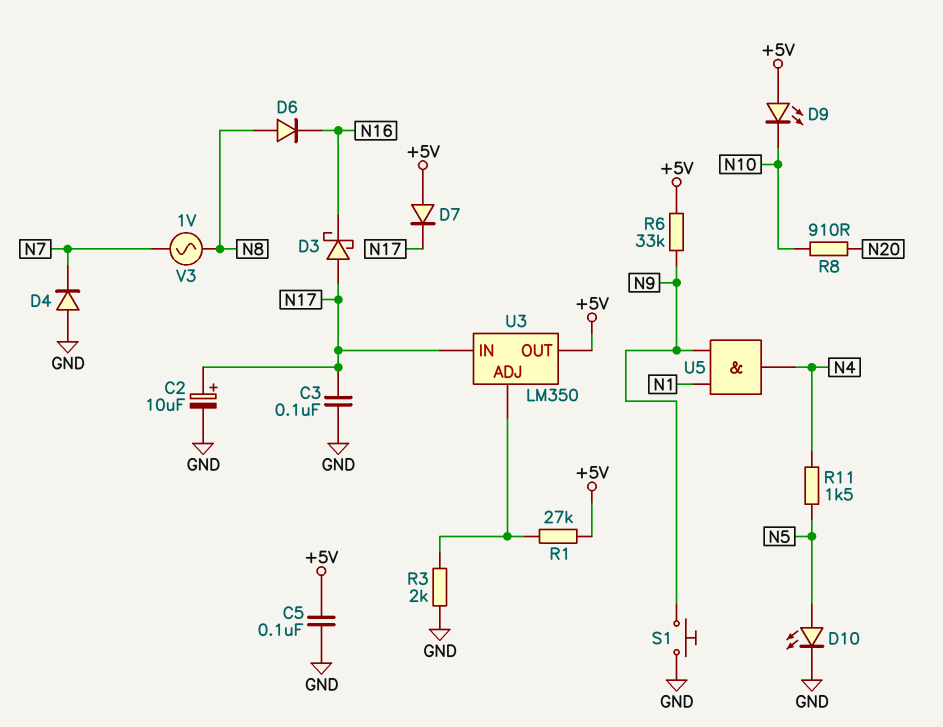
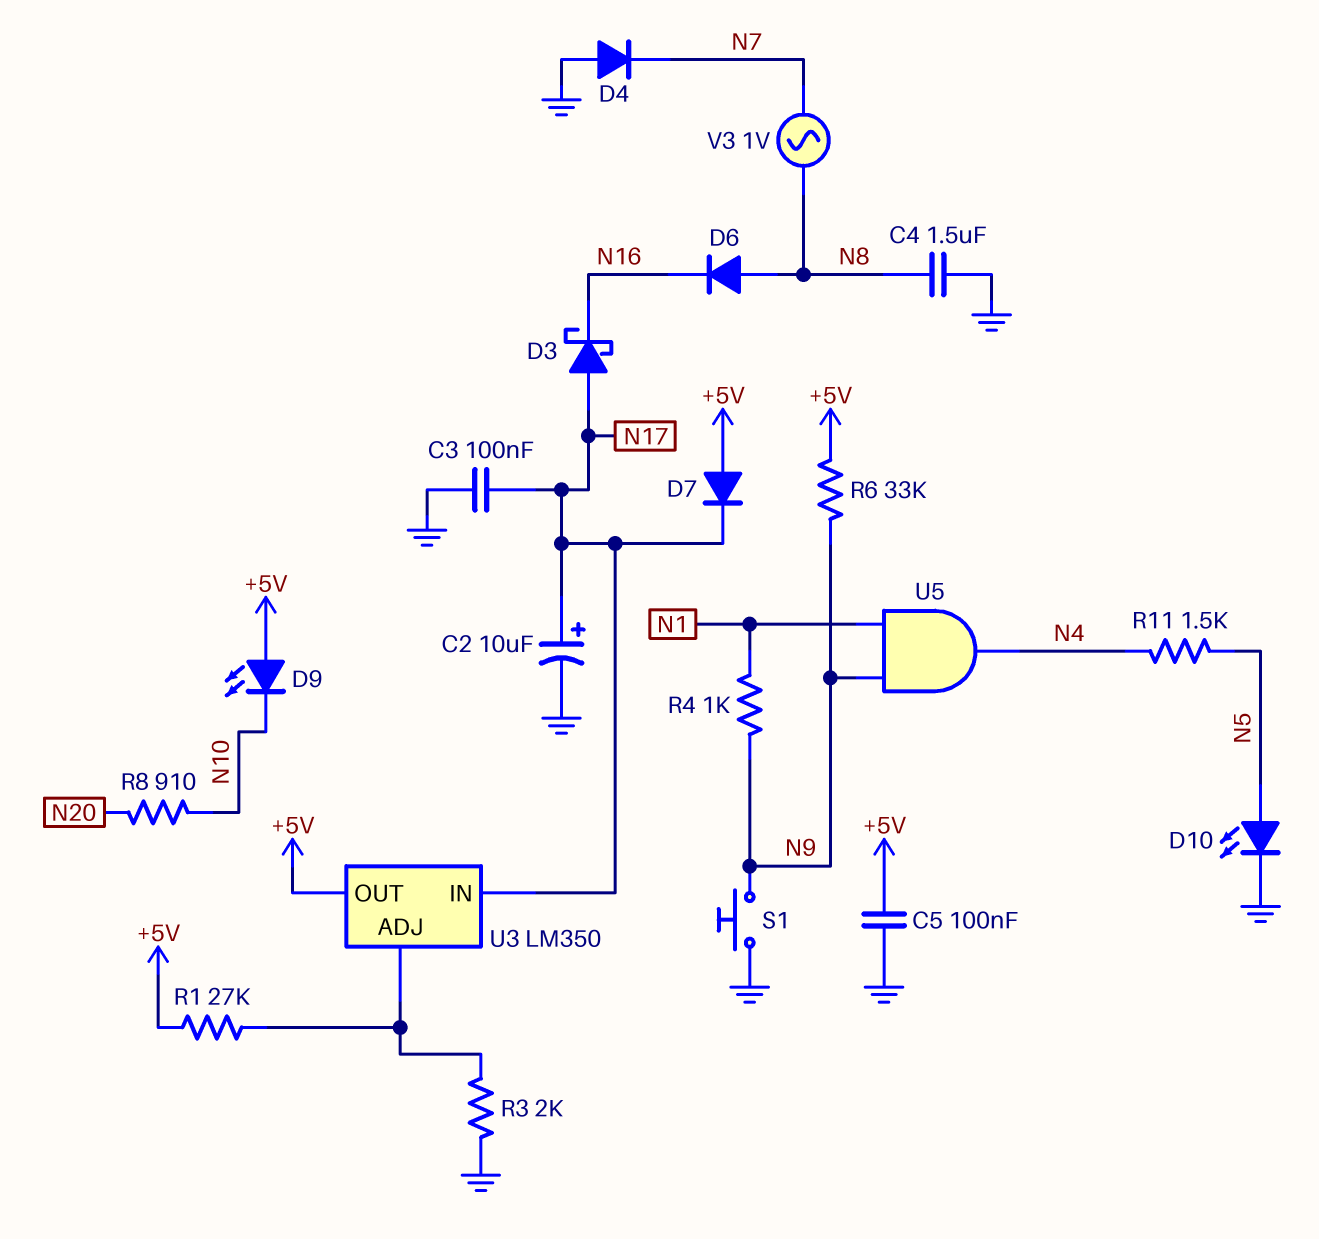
C4: none -> 1.5uF (GND, N8)
R4: none -> 1k (N1, N9)

